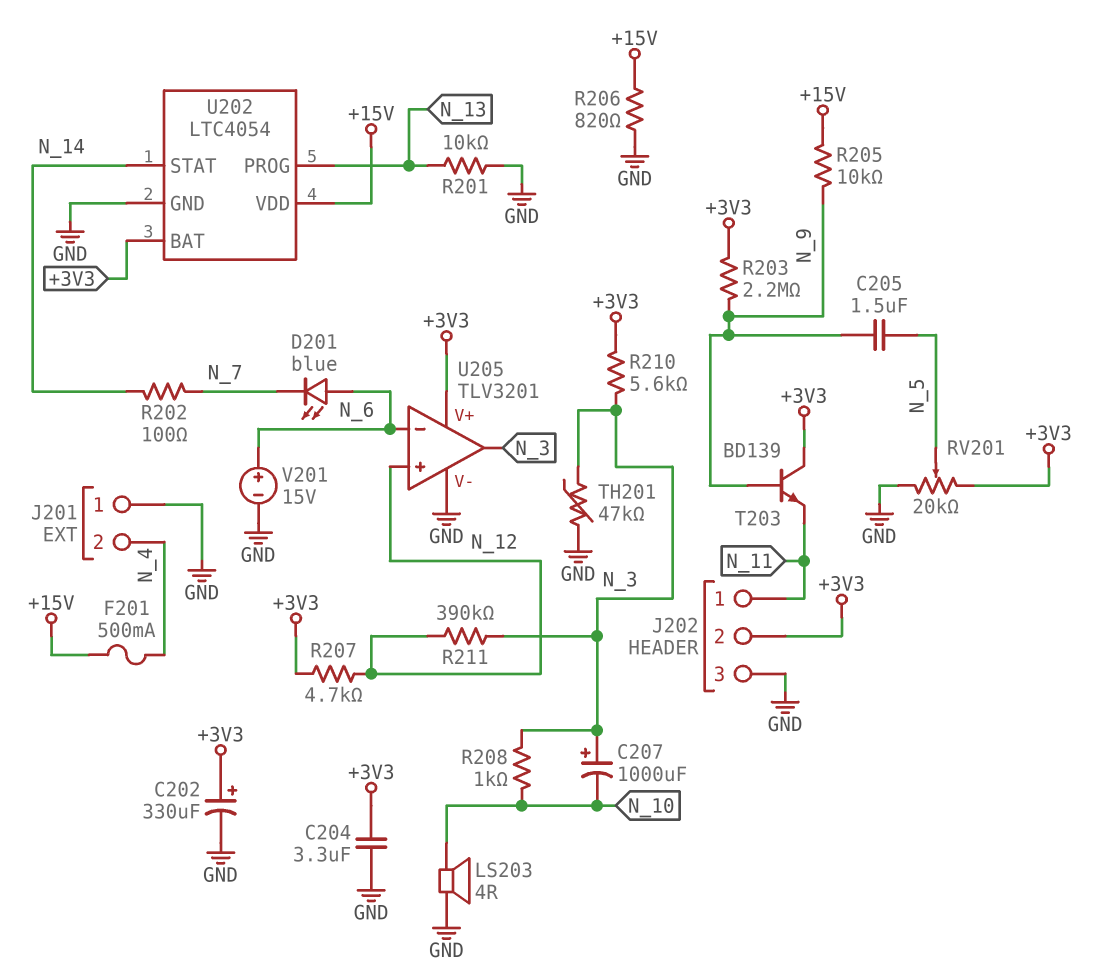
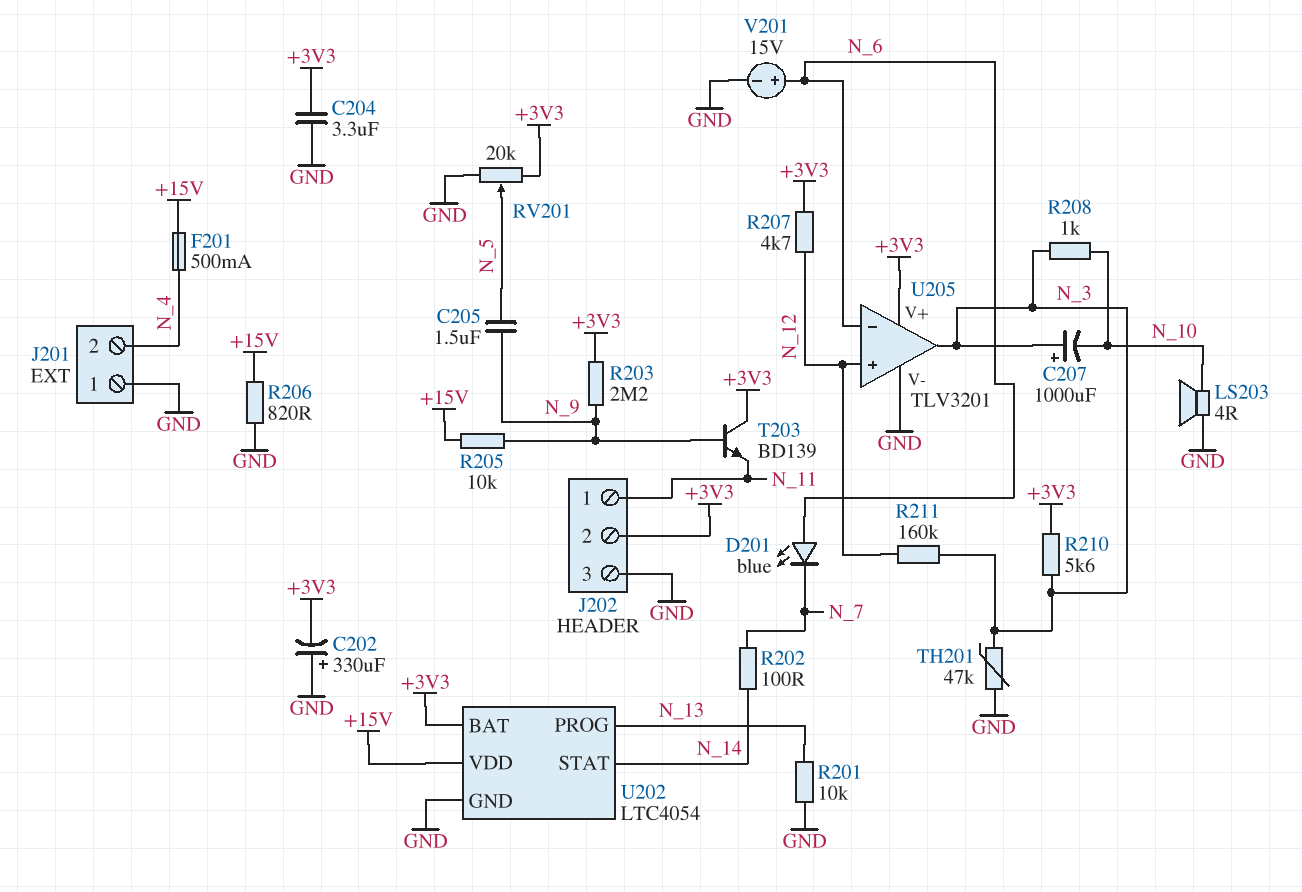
C202: 330uF (plus +3V3, minus GND) -> 330uF (plus GND, minus +3V3)
R211: 390k (N_3, N_12) -> 160k (N_3, N_12)

